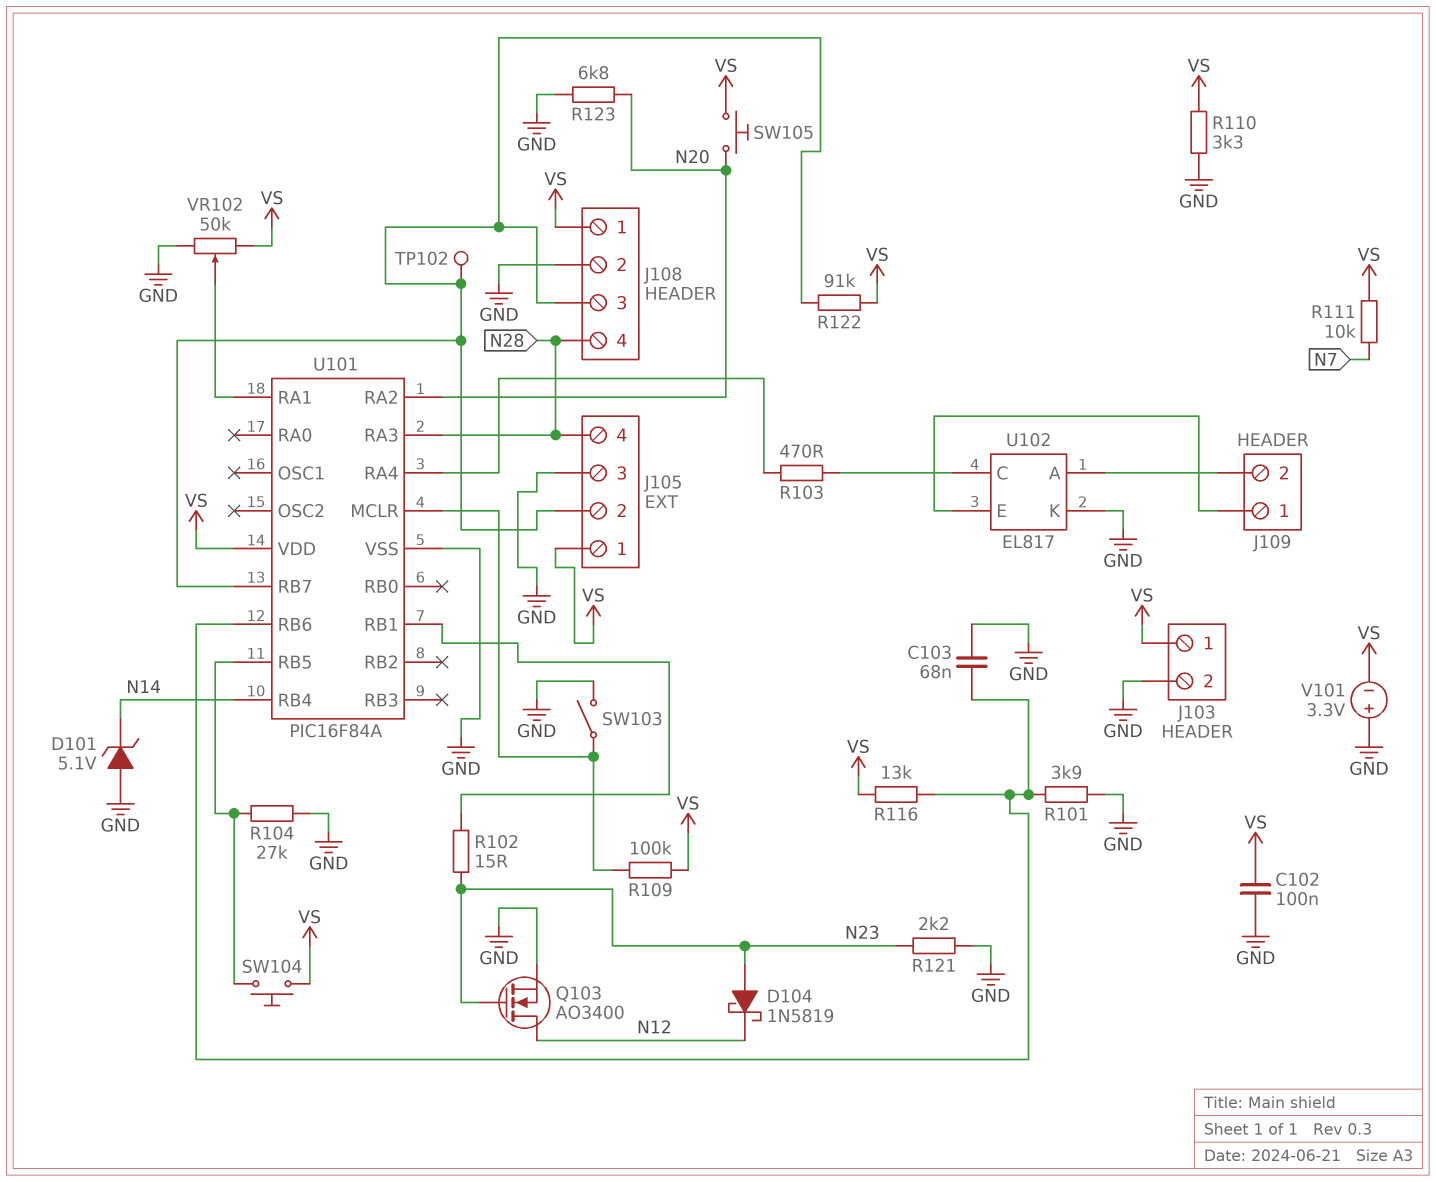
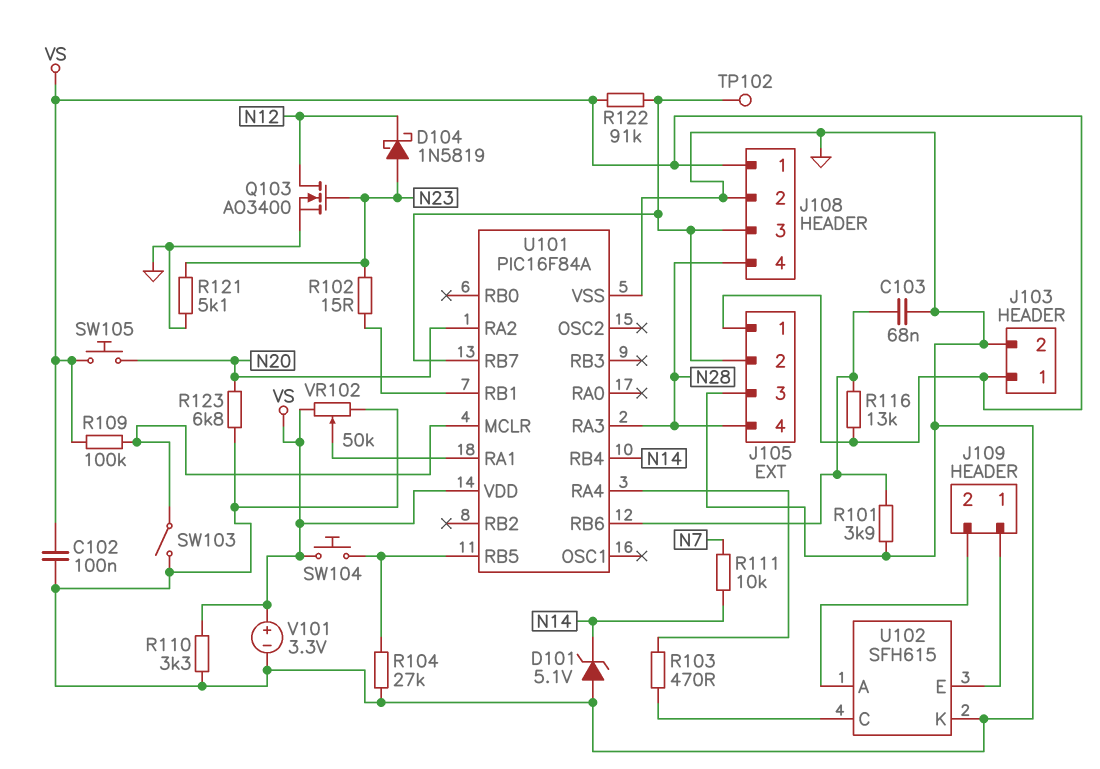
R111: 10k (N7, VS) -> 10k (N7, N14)
R121: 2.2k (GND, N23) -> 5.1k (GND, N23)
U102: EL817 -> SFH615
V101: 3.3V (plus GND, minus VS) -> 3.3V (plus VS, minus GND)

